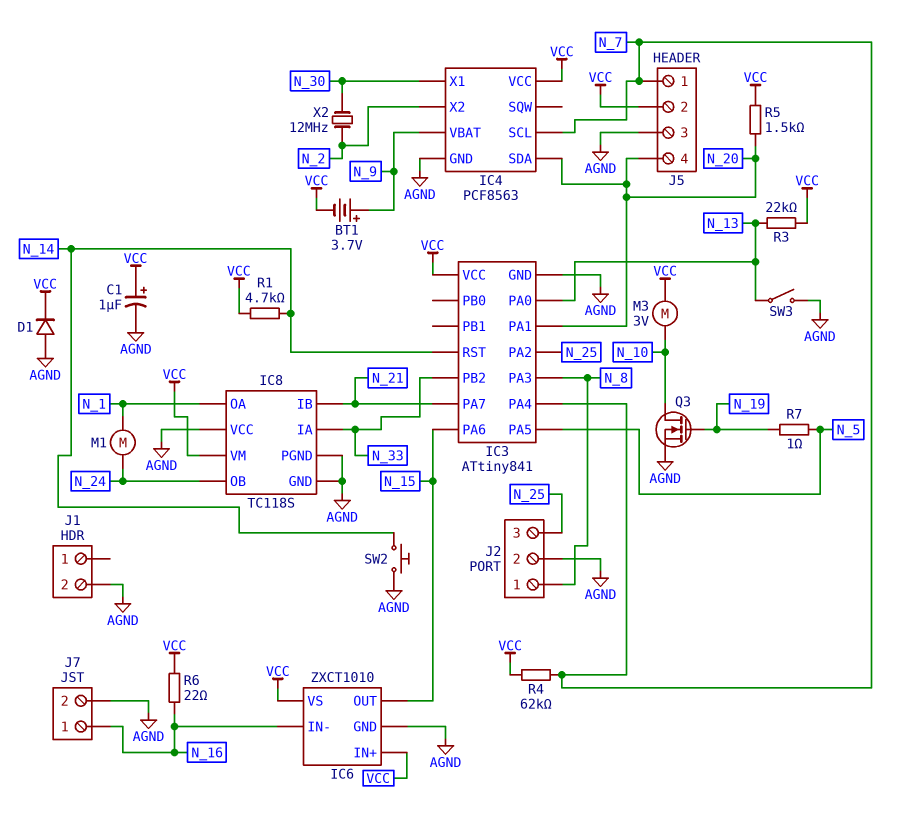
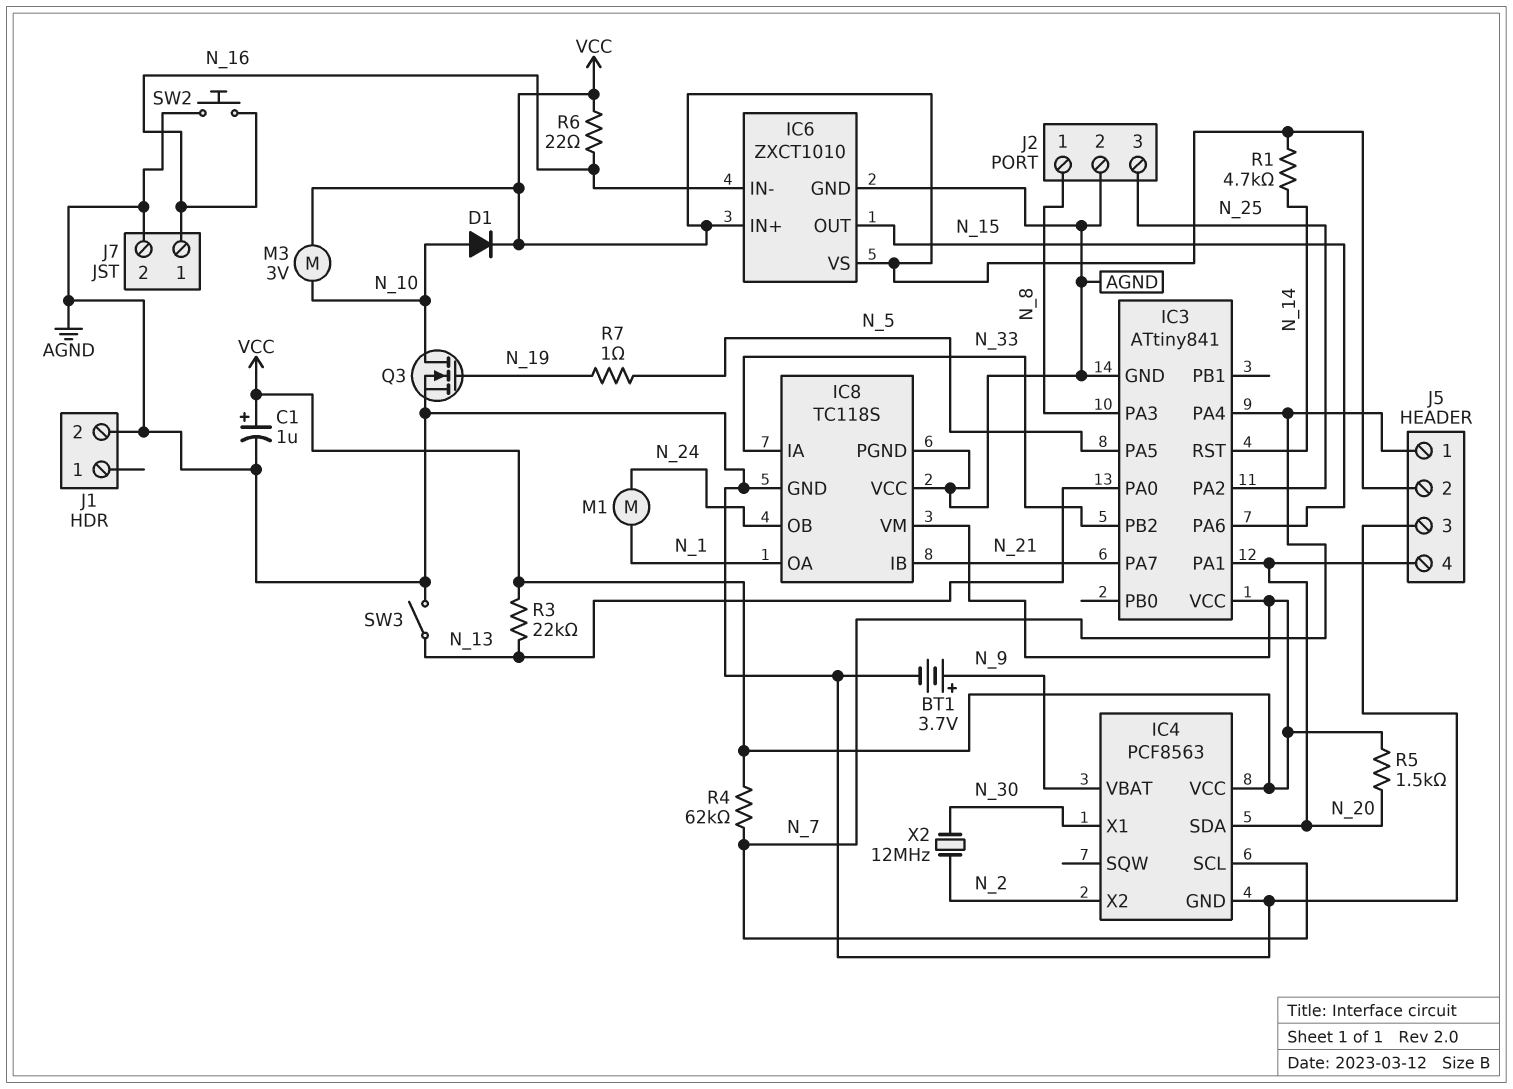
BT1: 3.7V (plus N_9, minus VCC) -> 3.7V (plus N_9, minus AGND)
D1: diode (A AGND, K VCC) -> diode (A N_10, K VCC)
SW2: button (AGND, N_14) -> button (AGND, N_16)

